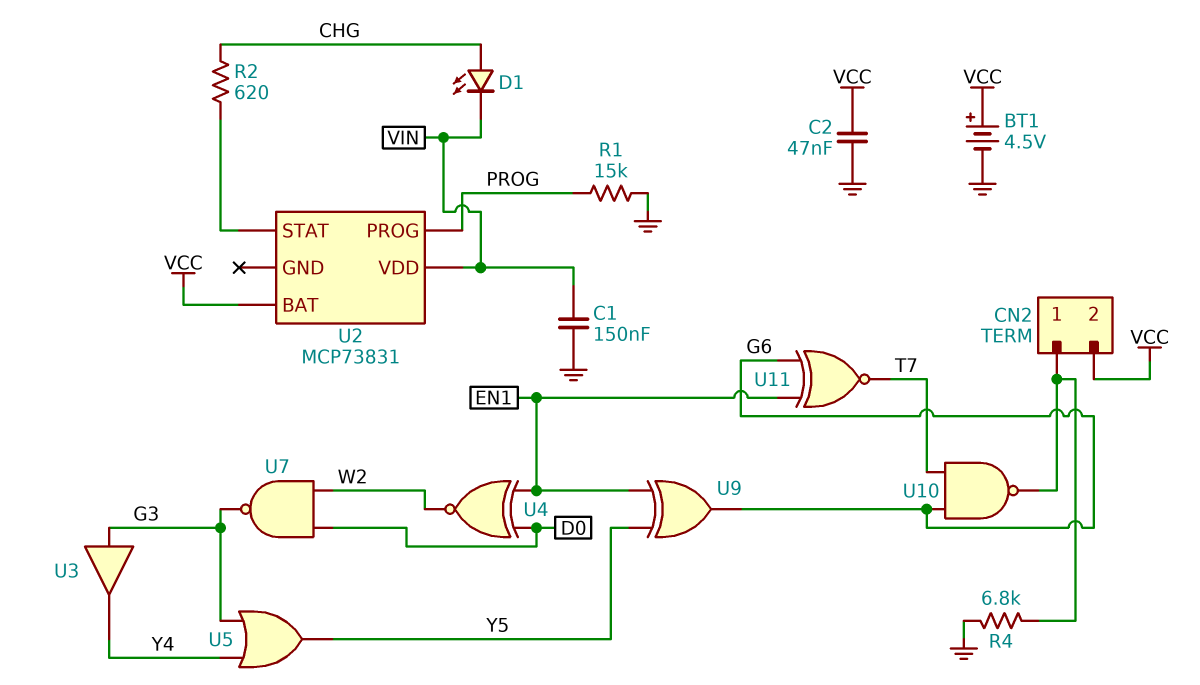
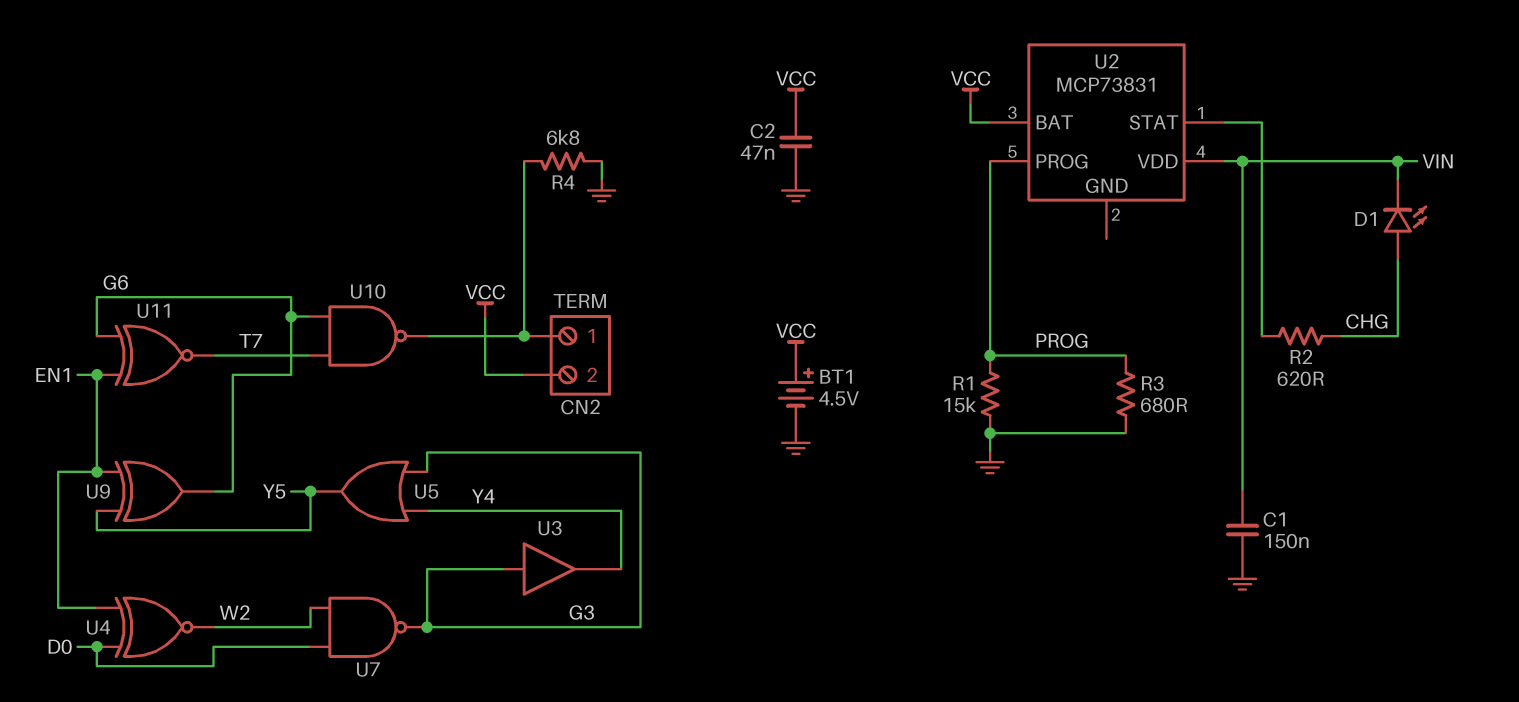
R3: none -> 680 (GND, PROG)

